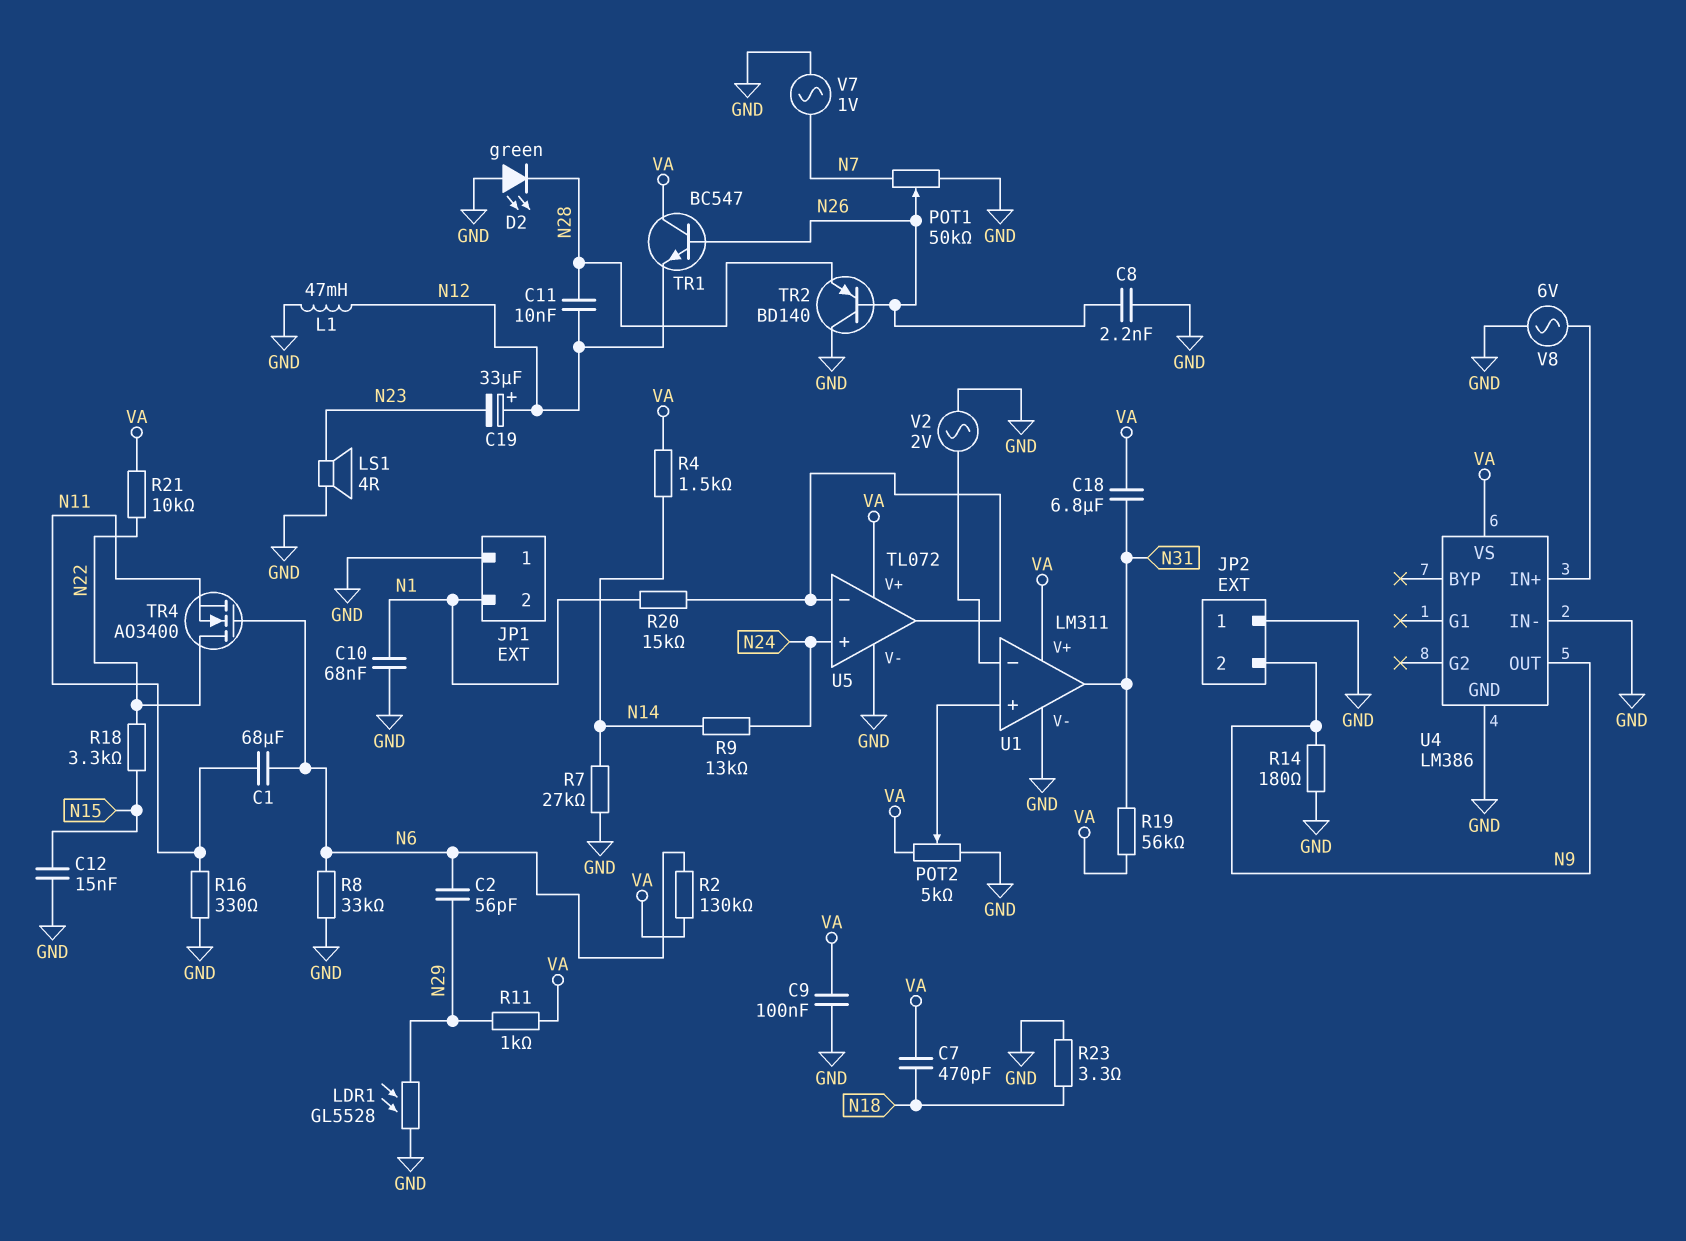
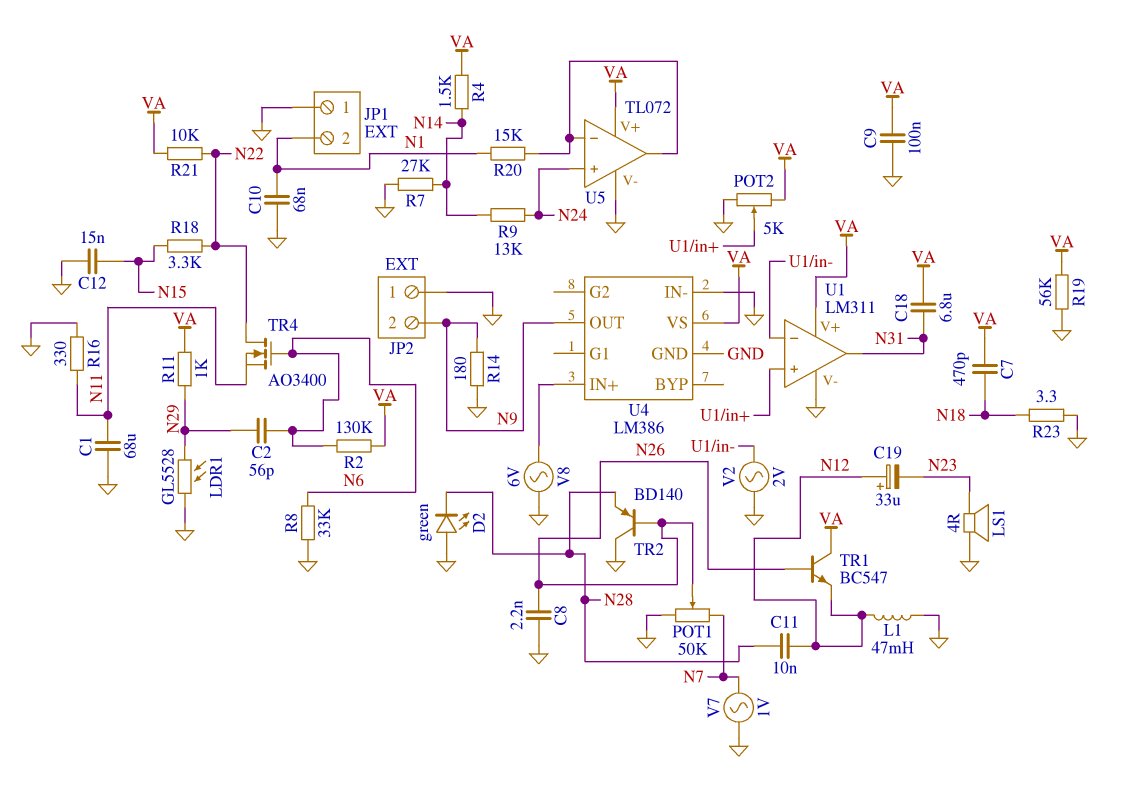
C1: 68uF (N6, N11) -> 68uF (GND, N11)
R19: 56k (N31, VA) -> 56k (GND, VA)

